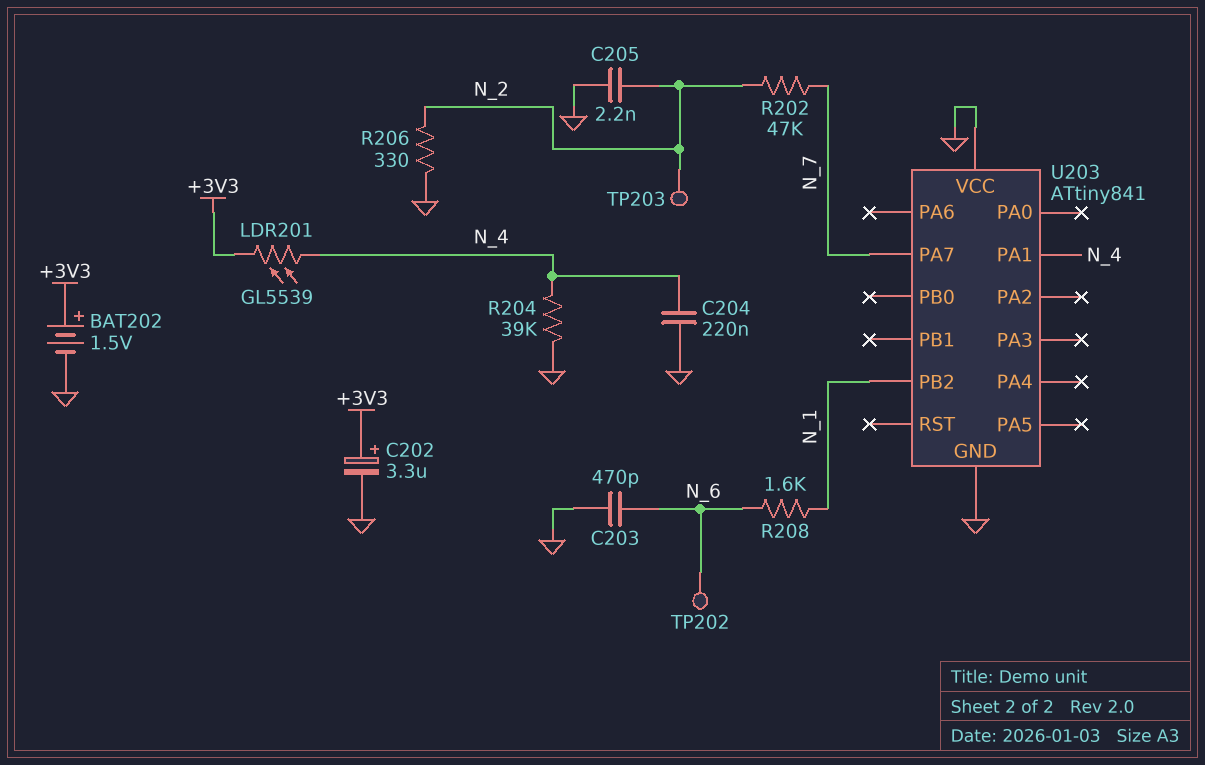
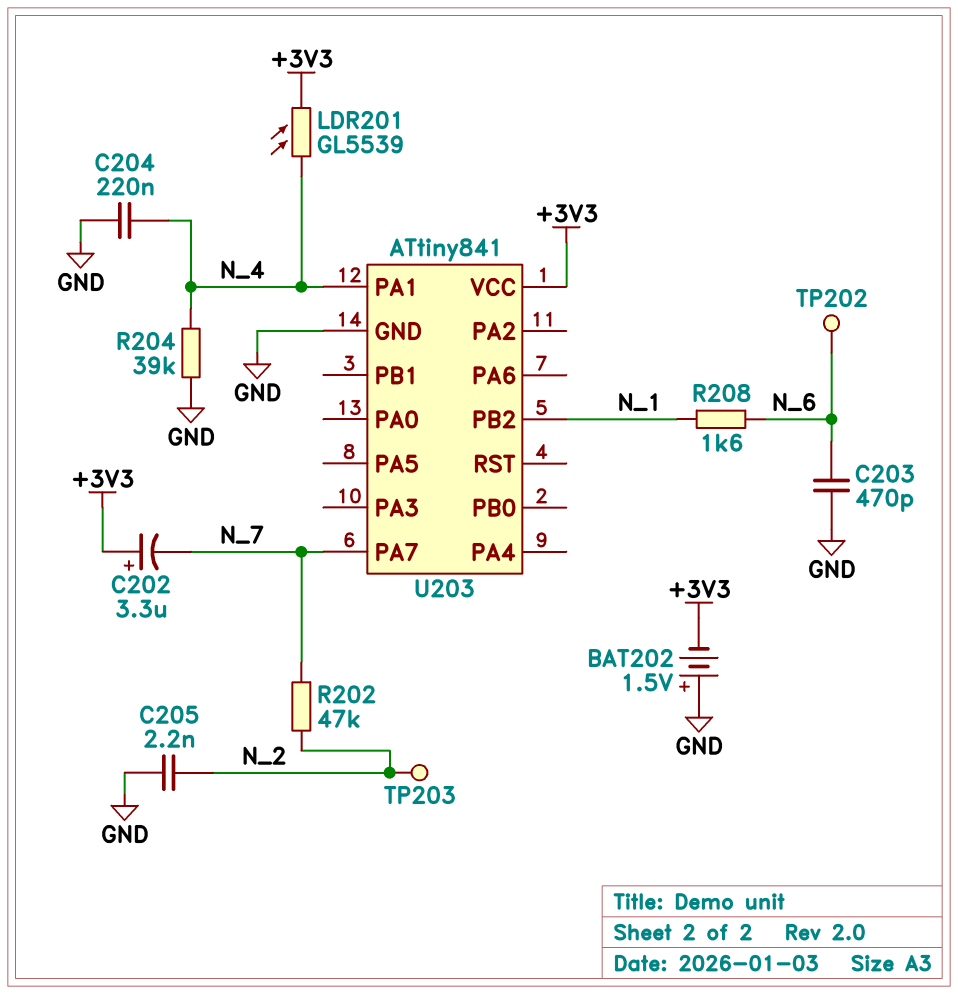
BAT202: 1.5V (plus +3V3, minus GND) -> 1.5V (plus GND, minus +3V3)
C202: 3.3uF (plus +3V3, minus GND) -> 3.3uF (plus +3V3, minus N_7)
R206: 330 (GND, N_2) -> none
U203 pin VCC: GND -> +3V3

